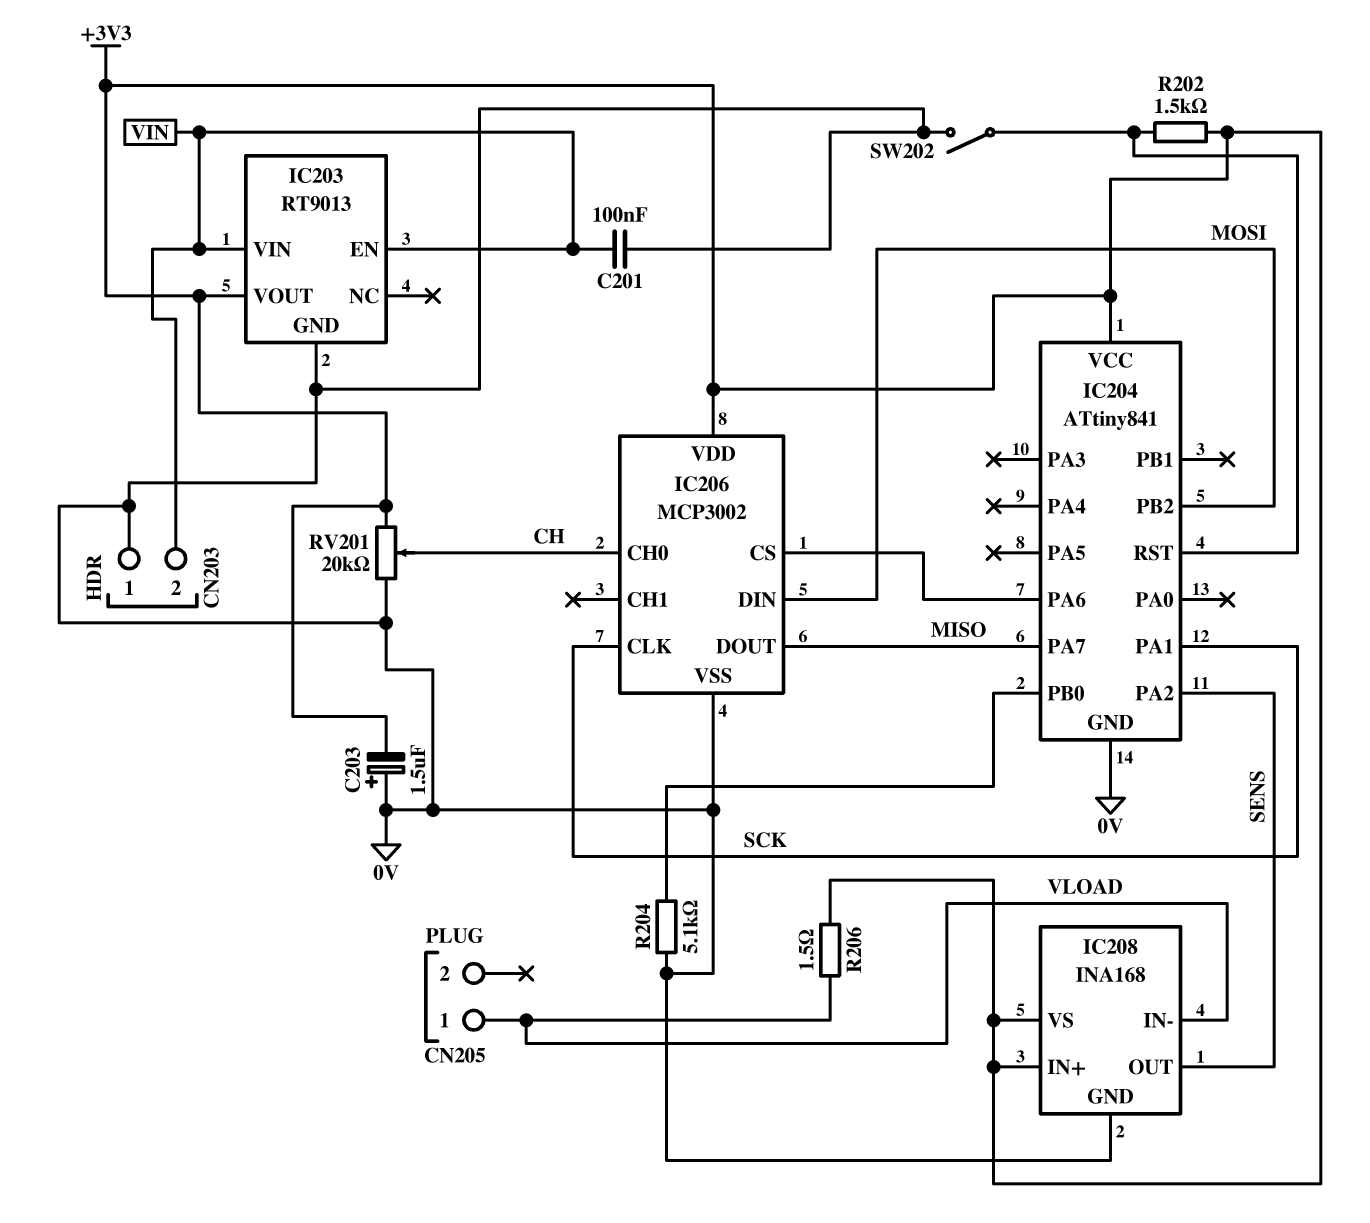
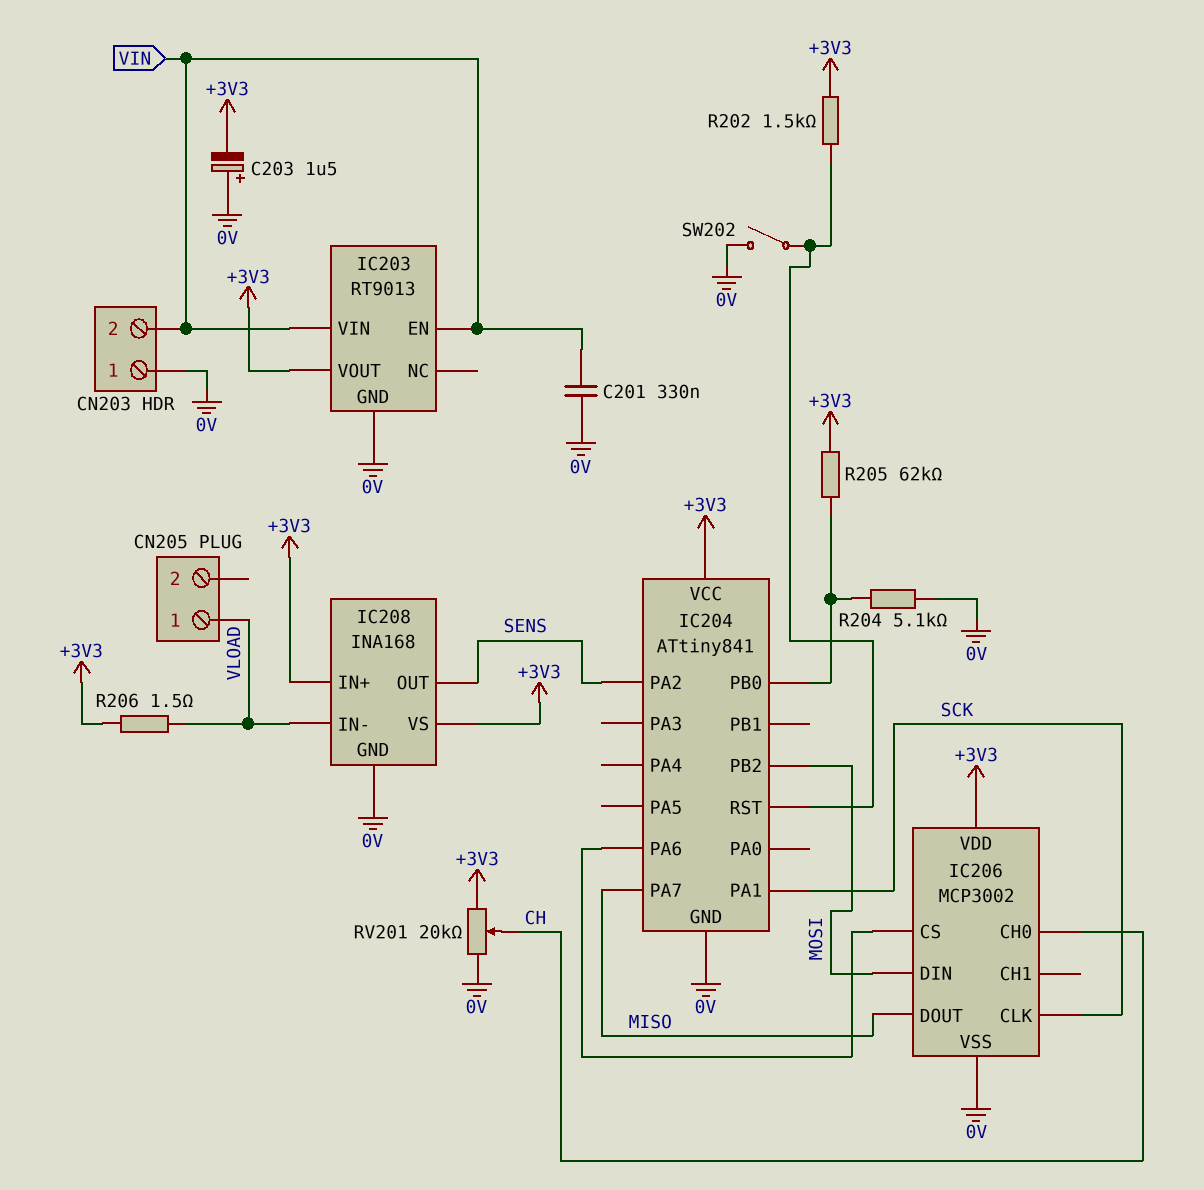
C201: 100nF (0V, VIN) -> 330nF (0V, VIN)
R205: none -> 62k (+3V3, IC204/PB0)

